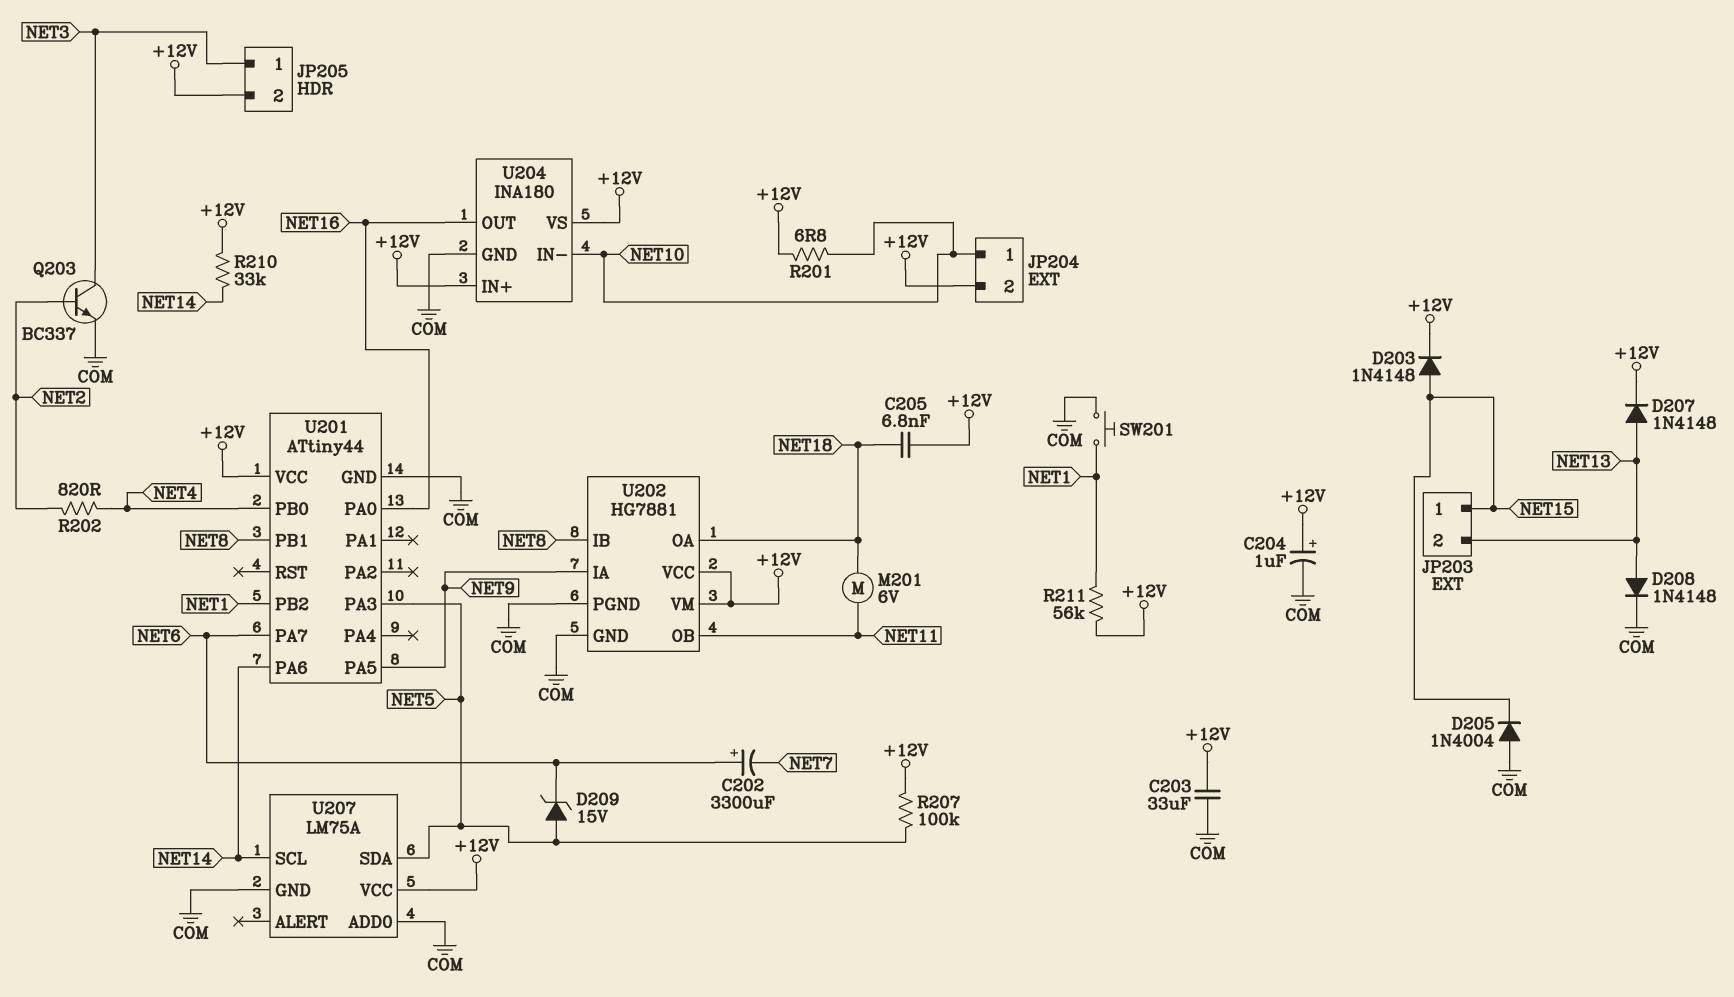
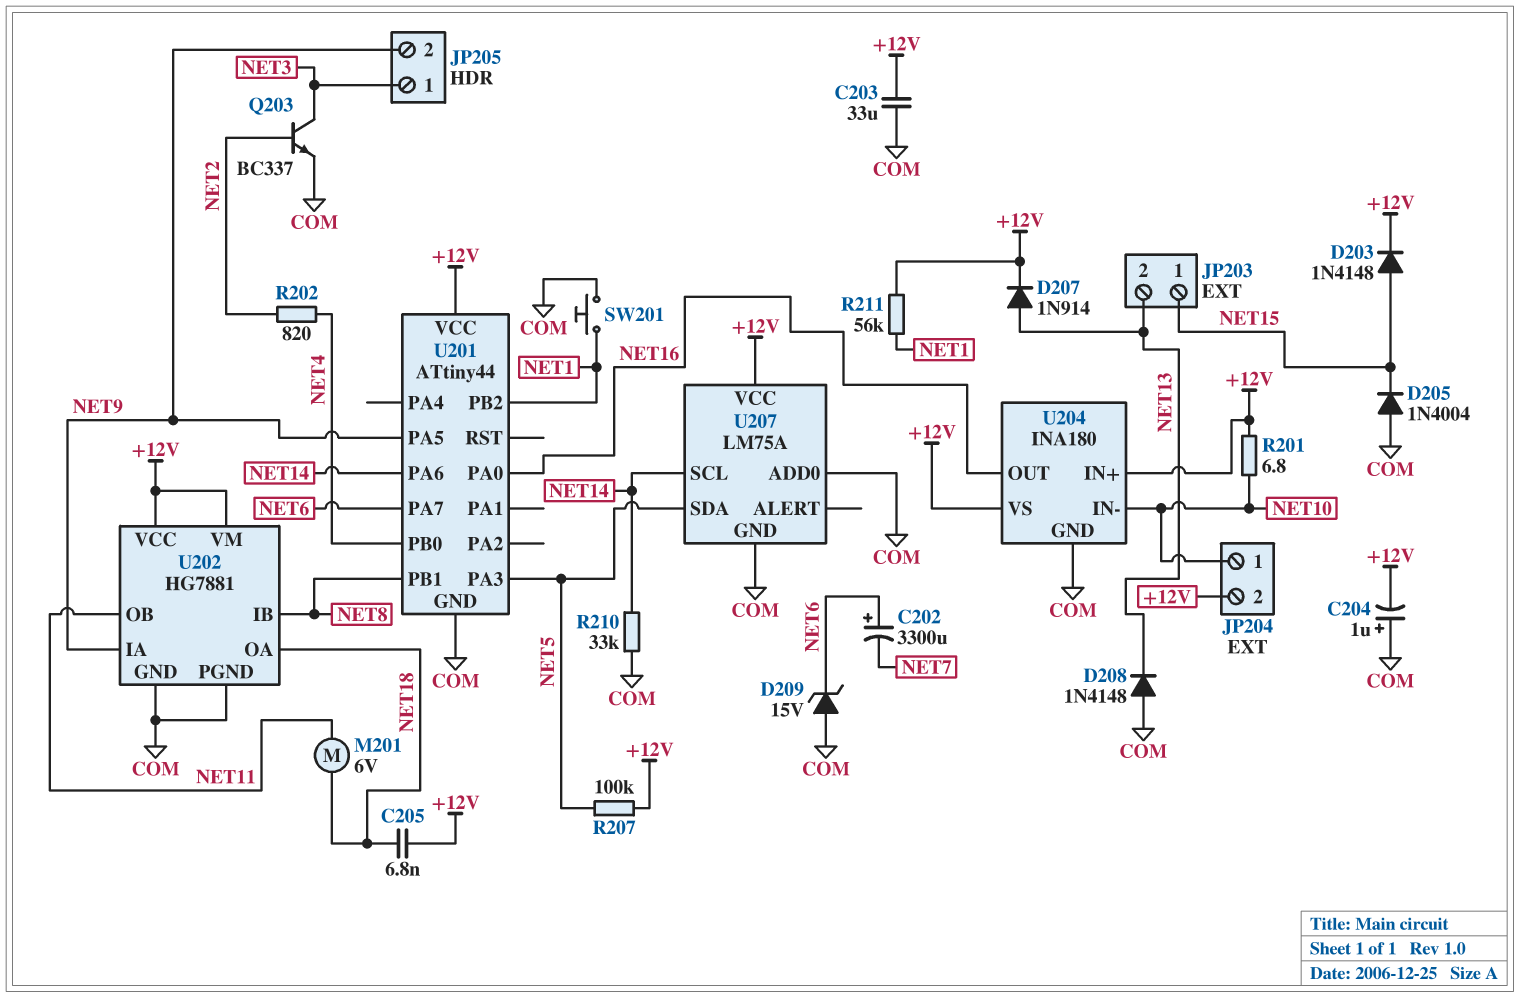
C204: 1uF (plus +12V, minus COM) -> 1uF (plus COM, minus +12V)
D207: diode 1N4148 (A NET13, K +12V) -> diode 1N914 (A NET13, K +12V)
D208: diode 1N4148 (A NET13, K COM) -> diode 1N4148 (A COM, K NET13)
D209: zener 15V (A NET5, K NET6) -> zener 15V (A COM, K NET6)
JP205 pin 2: +12V -> NET9
R210: 33k (+12V, NET14) -> 33k (COM, NET14)

